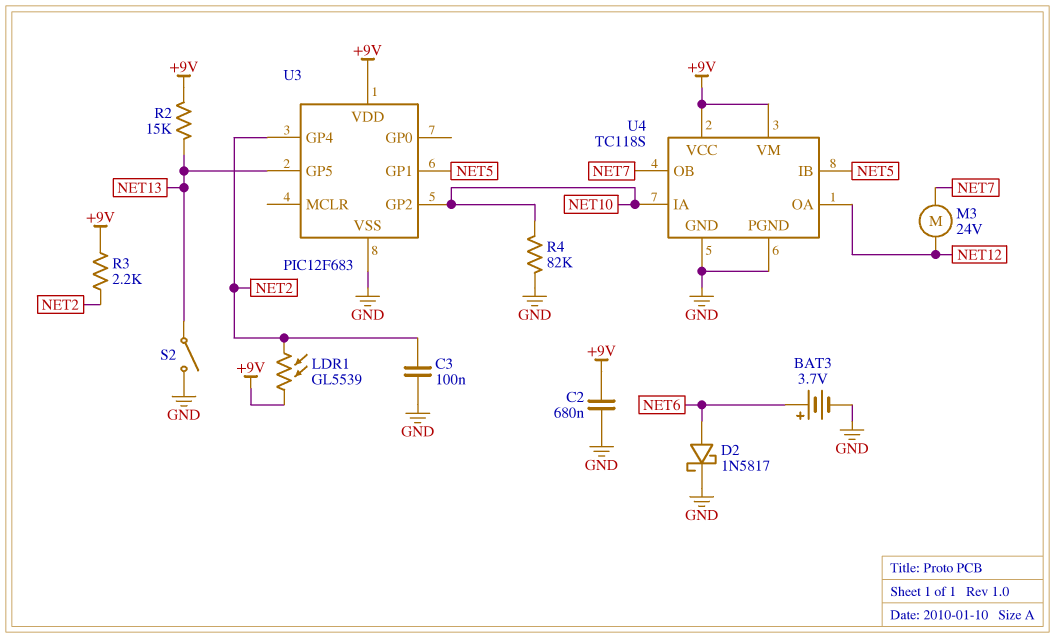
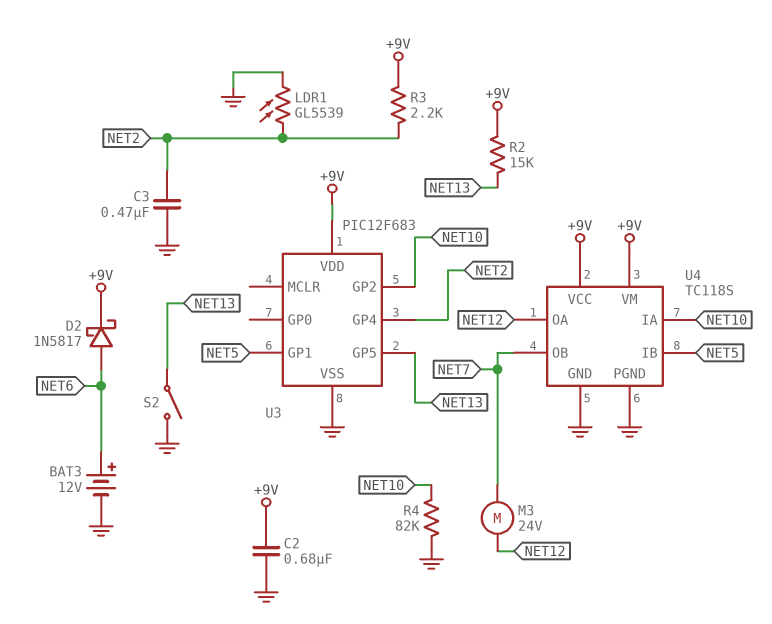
BAT3: 3.7V (plus NET6, minus GND) -> 12V (plus NET6, minus GND)
C3: 100nF (GND, NET2) -> 470nF (GND, NET2)
D2: schottky 1N5817 (A NET6, K GND) -> schottky 1N5817 (A NET6, K +9V)
LDR1: GL5539 (+9V, NET2) -> GL5539 (GND, NET2)

